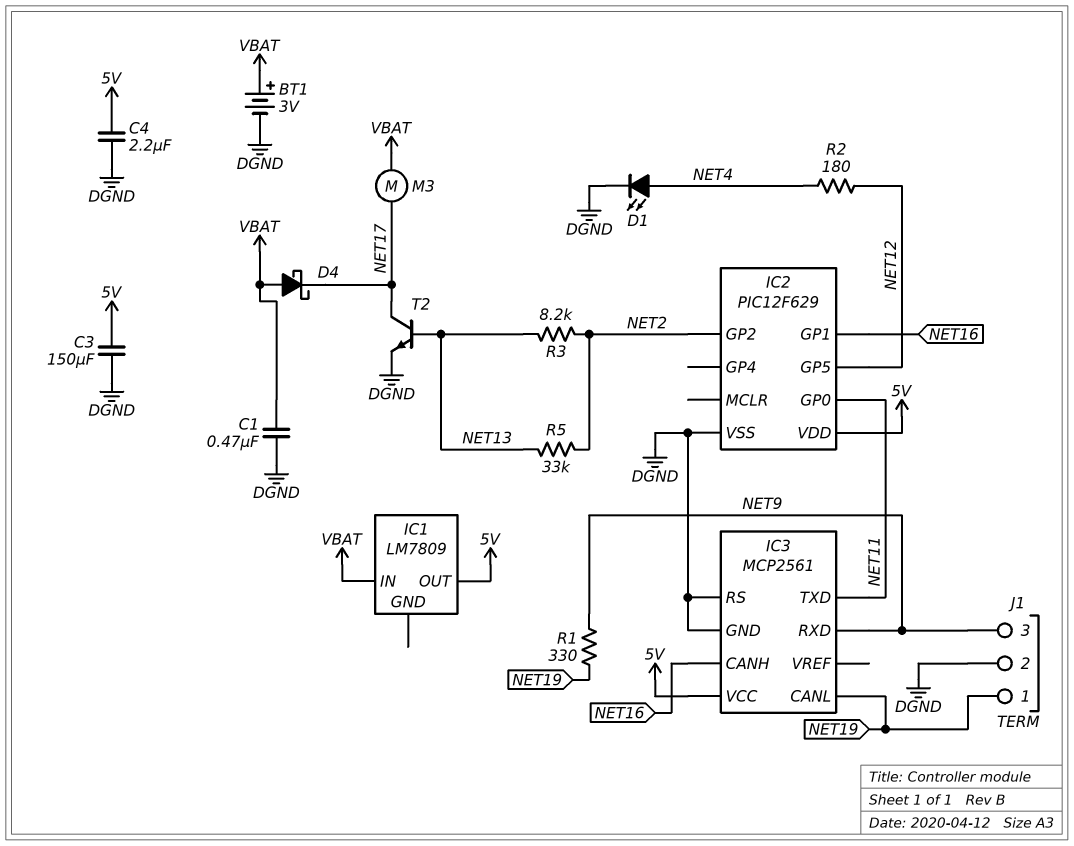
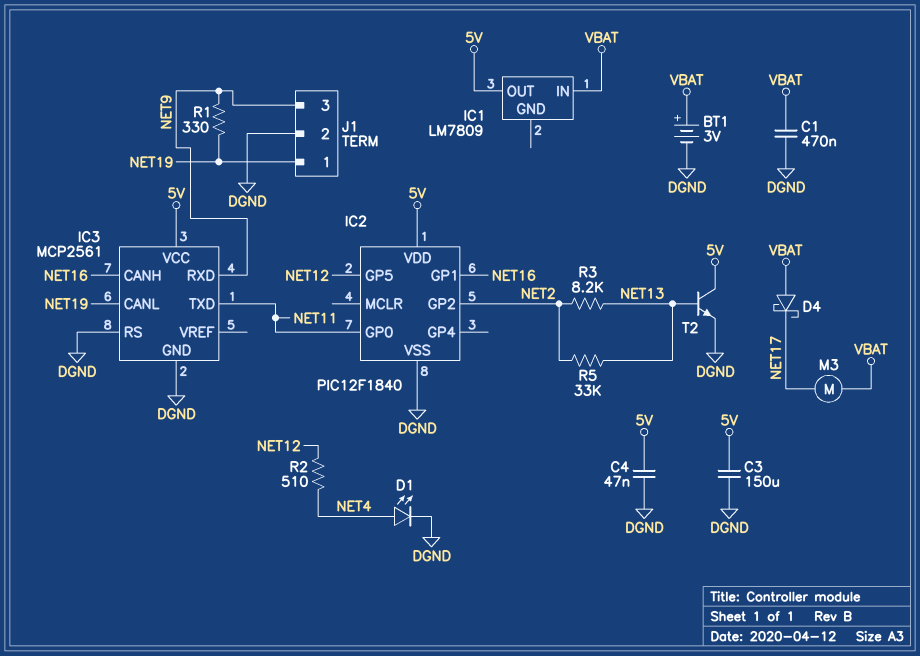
C4: 2.2uF (5V, DGND) -> 47nF (5V, DGND)
IC2: PIC12F629 -> PIC12F1840
R2: 180 (NET4, NET12) -> 510 (NET4, NET12)
T2: NPN (B NET13, C NET17, E DGND) -> NPN (B NET13, C 5V, E DGND)

